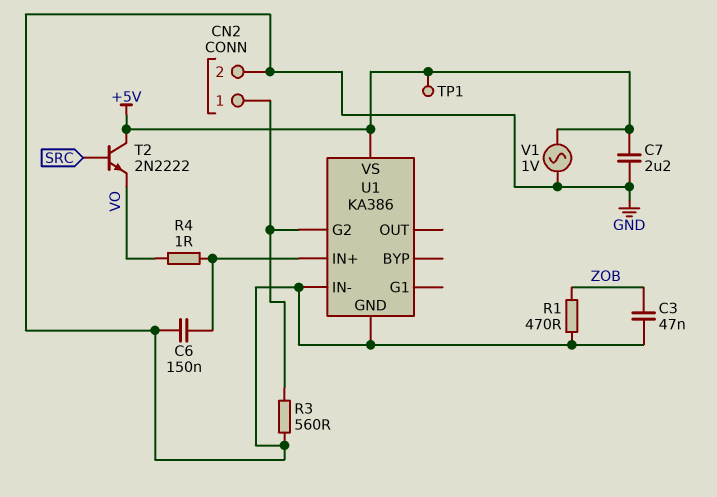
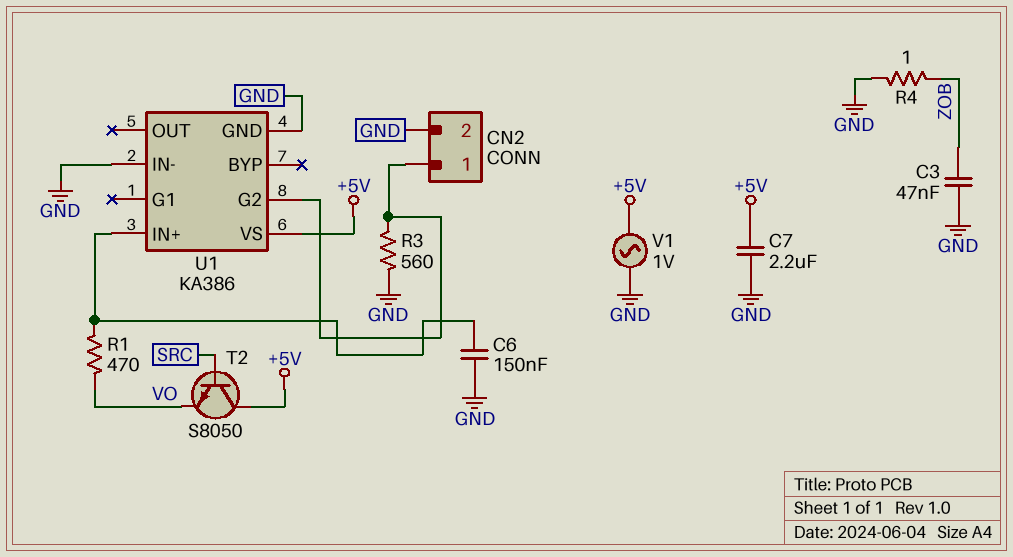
R1: 470 (GND, ZOB) -> 470 (U1/IN+, VO)
R4: 1 (U1/IN+, VO) -> 1 (GND, ZOB)
T2: NPN 2N2222 (B SRC, C +5V, E VO) -> NPN S8050 (B SRC, C +5V, E VO)
TP1: test point (+5V) -> none

